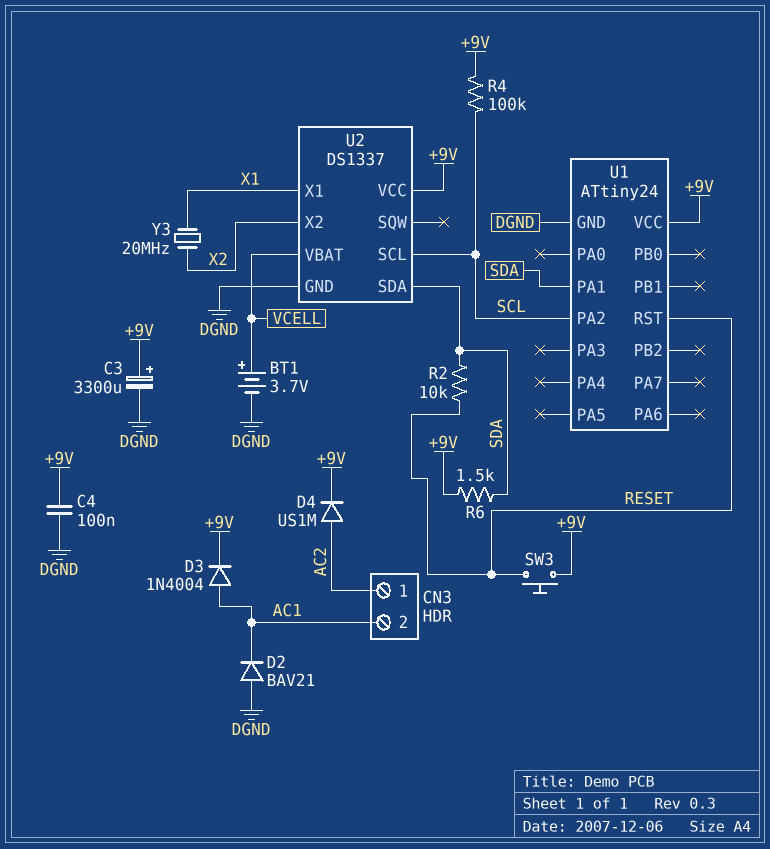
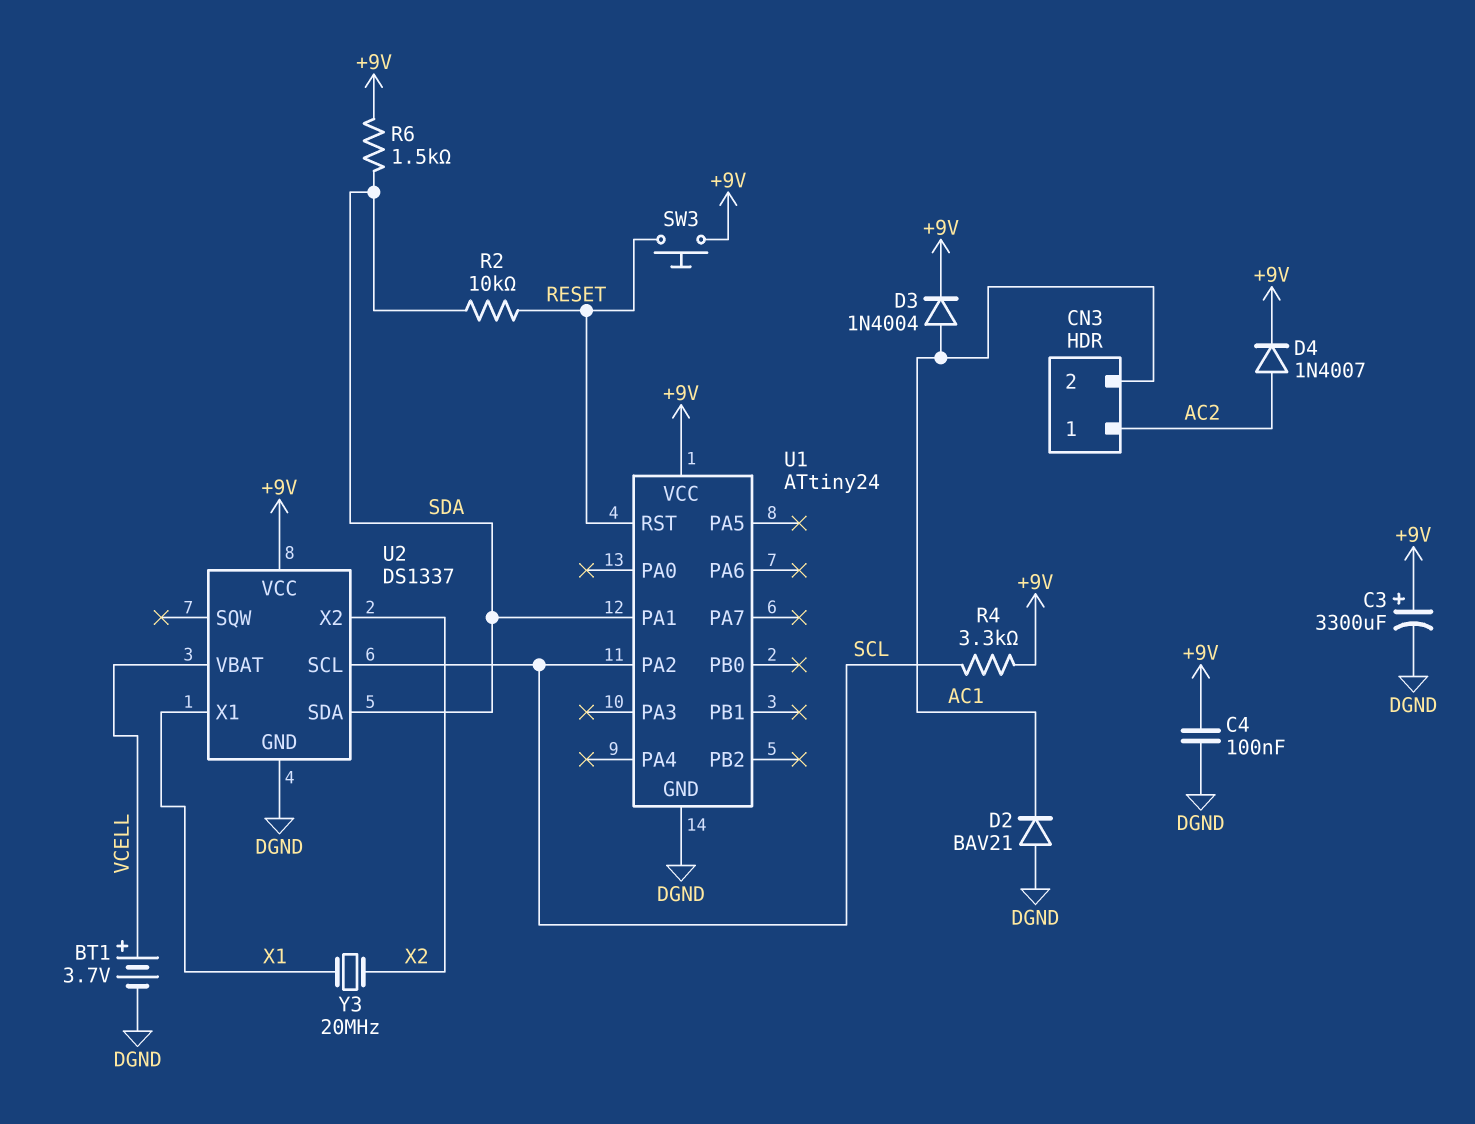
D4: diode US1M (A AC2, K +9V) -> diode 1N4007 (A AC2, K +9V)
R4: 100k (+9V, SCL) -> 3.3k (+9V, SCL)

